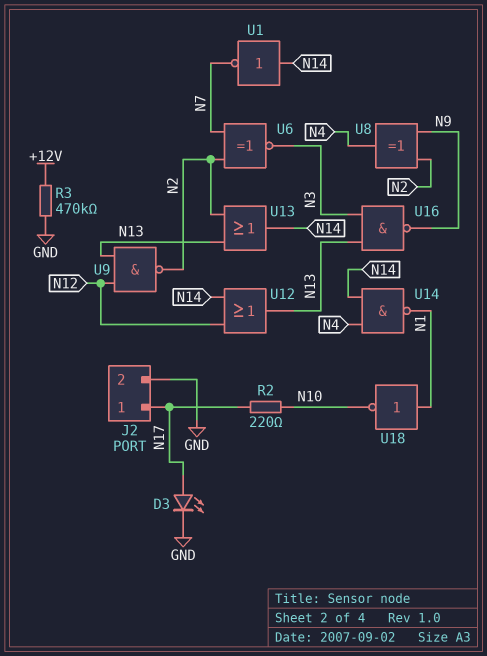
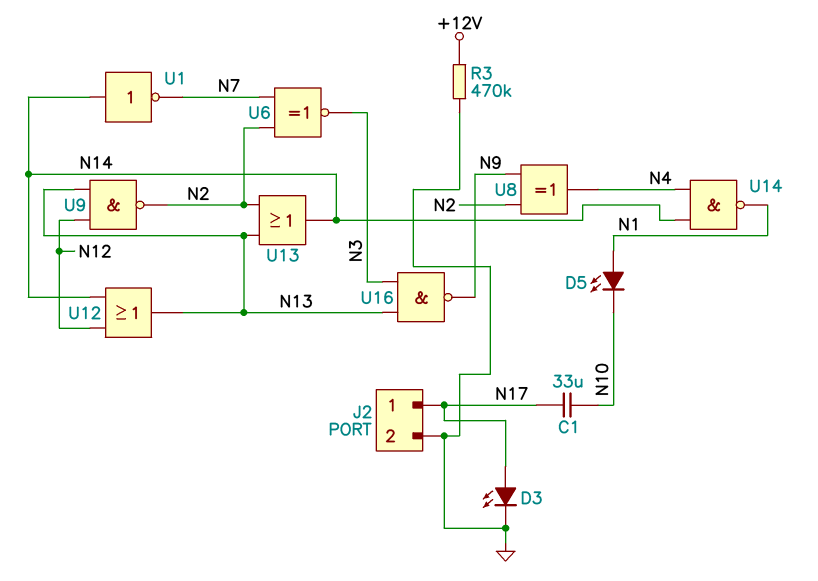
C1: none -> 33uF (N10, N17)
D5: none -> LED (A N1, K N10)
R2: 220 (N10, N17) -> none
U18: NOT (in N1, out N10) -> none

